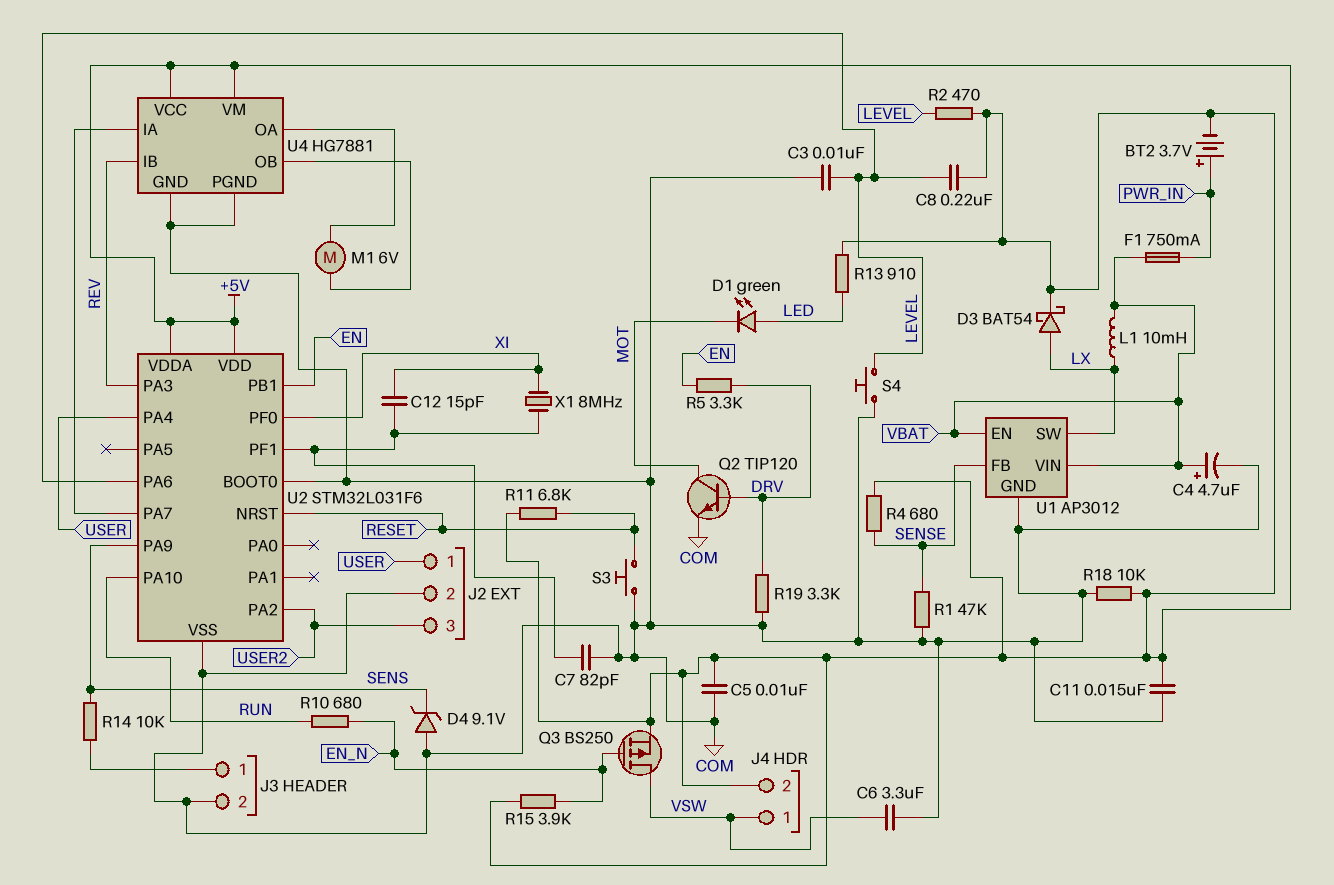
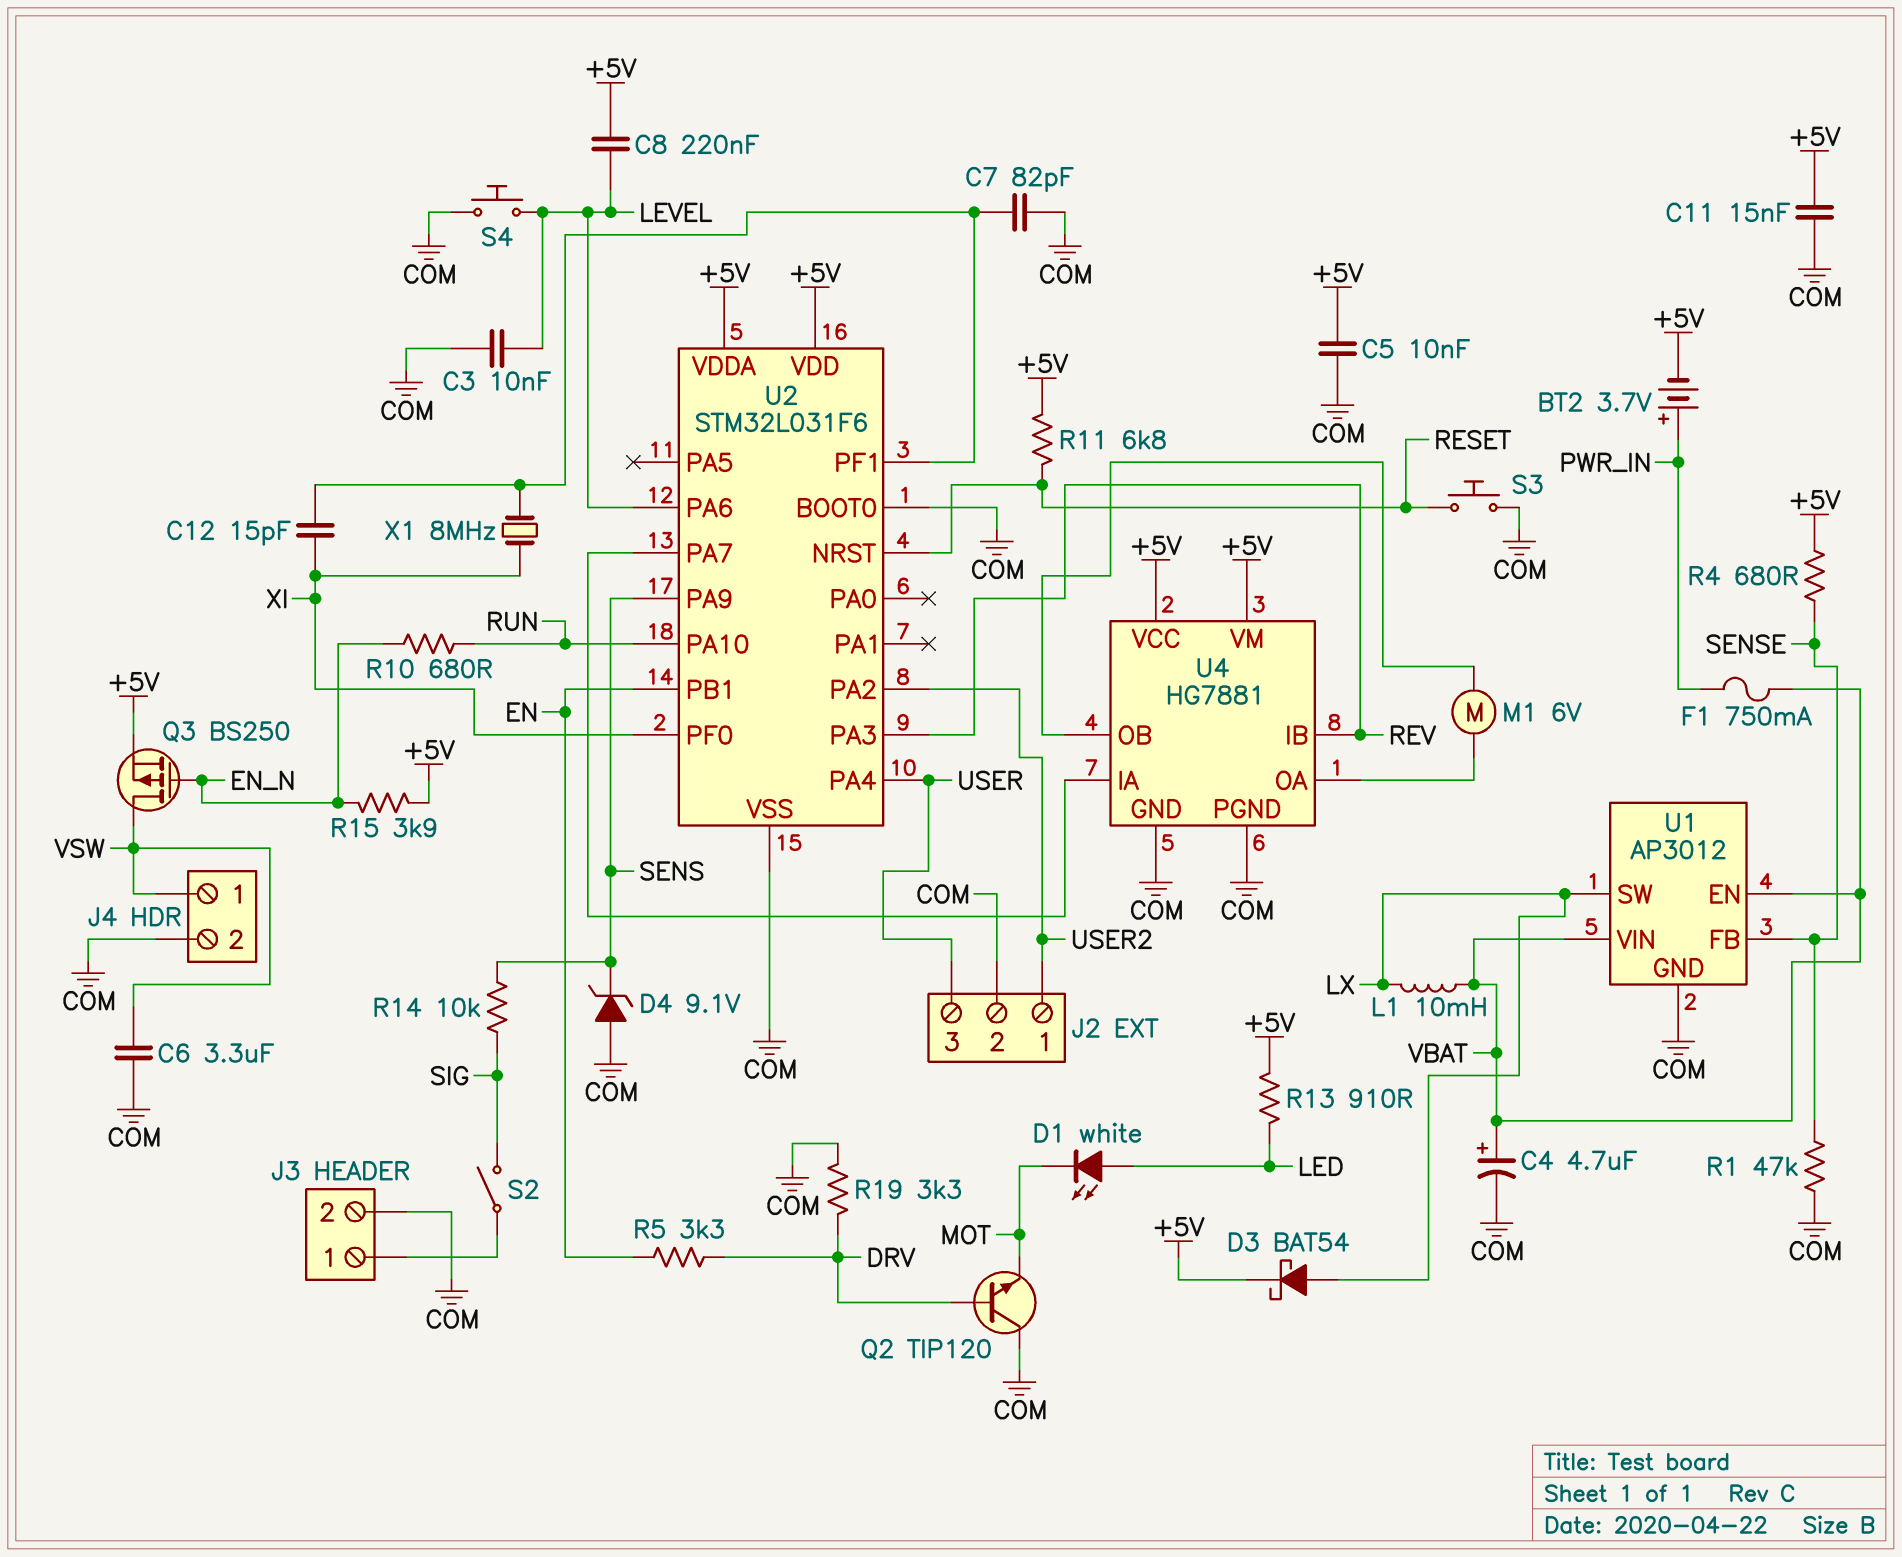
D1: LED green (A LED, K MOT) -> LED white (A LED, K MOT)
J2 pin 1: USER -> USER2
J2 pin 3: USER2 -> USER
J4 pin 2: +5V -> COM
Q2: NPN TIP120 (B DRV, C MOT, E COM) -> NPN TIP120 (B DRV, C COM, E MOT)
R2: 470 (+5V, LEVEL) -> none
R14: 10k (J3/1, SENS) -> 10k (SENS, SIG)
R18: 10k (+5V, COM) -> none
S2: none -> switch (J3/1, SIG)

